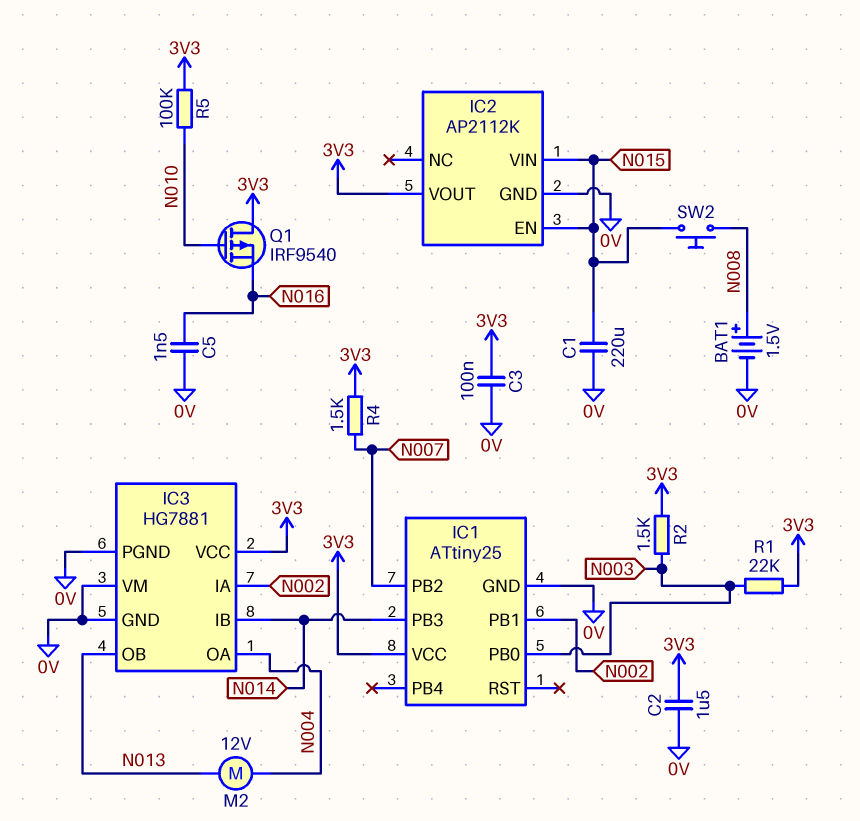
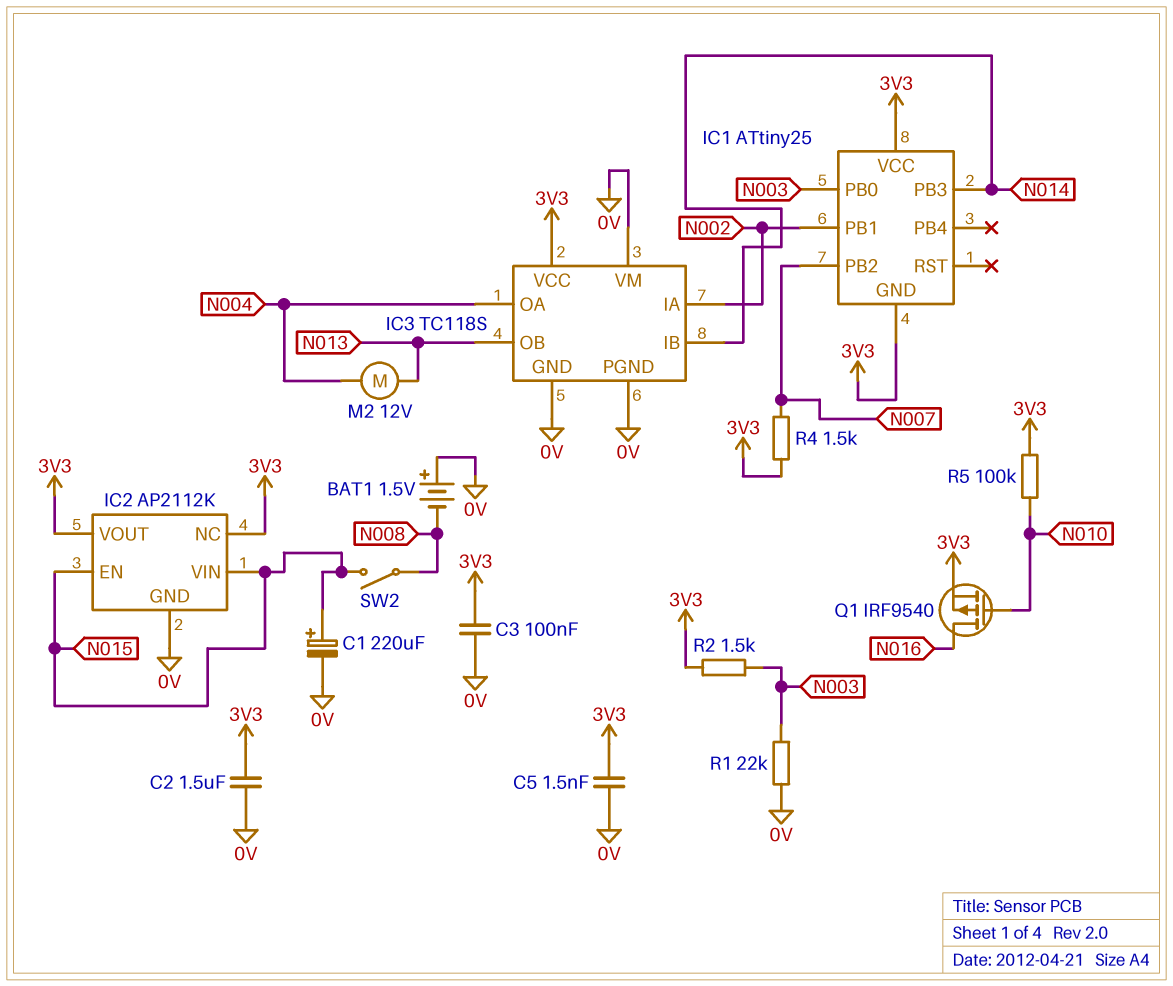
BAT1: 1.5V (plus N008, minus 0V) -> 1.5V (plus 0V, minus N008)
C1: 220uF (0V, N015) -> 220uF (plus N015, minus 0V)
C5: 1.5nF (0V, N016) -> 1.5nF (0V, 3V3)
IC1 pin GND: 0V -> 3V3
IC2 pin NC: none -> 3V3
IC3: HG7881 -> TC118S
Q1: PMOS IRF9540 (G N010, D 3V3, S N016) -> PMOS IRF9540 (G N010, D N016, S 3V3)
R1: 22k (3V3, N003) -> 22k (0V, N003)
SW2: button (N008, N015) -> switch (N008, N015)

